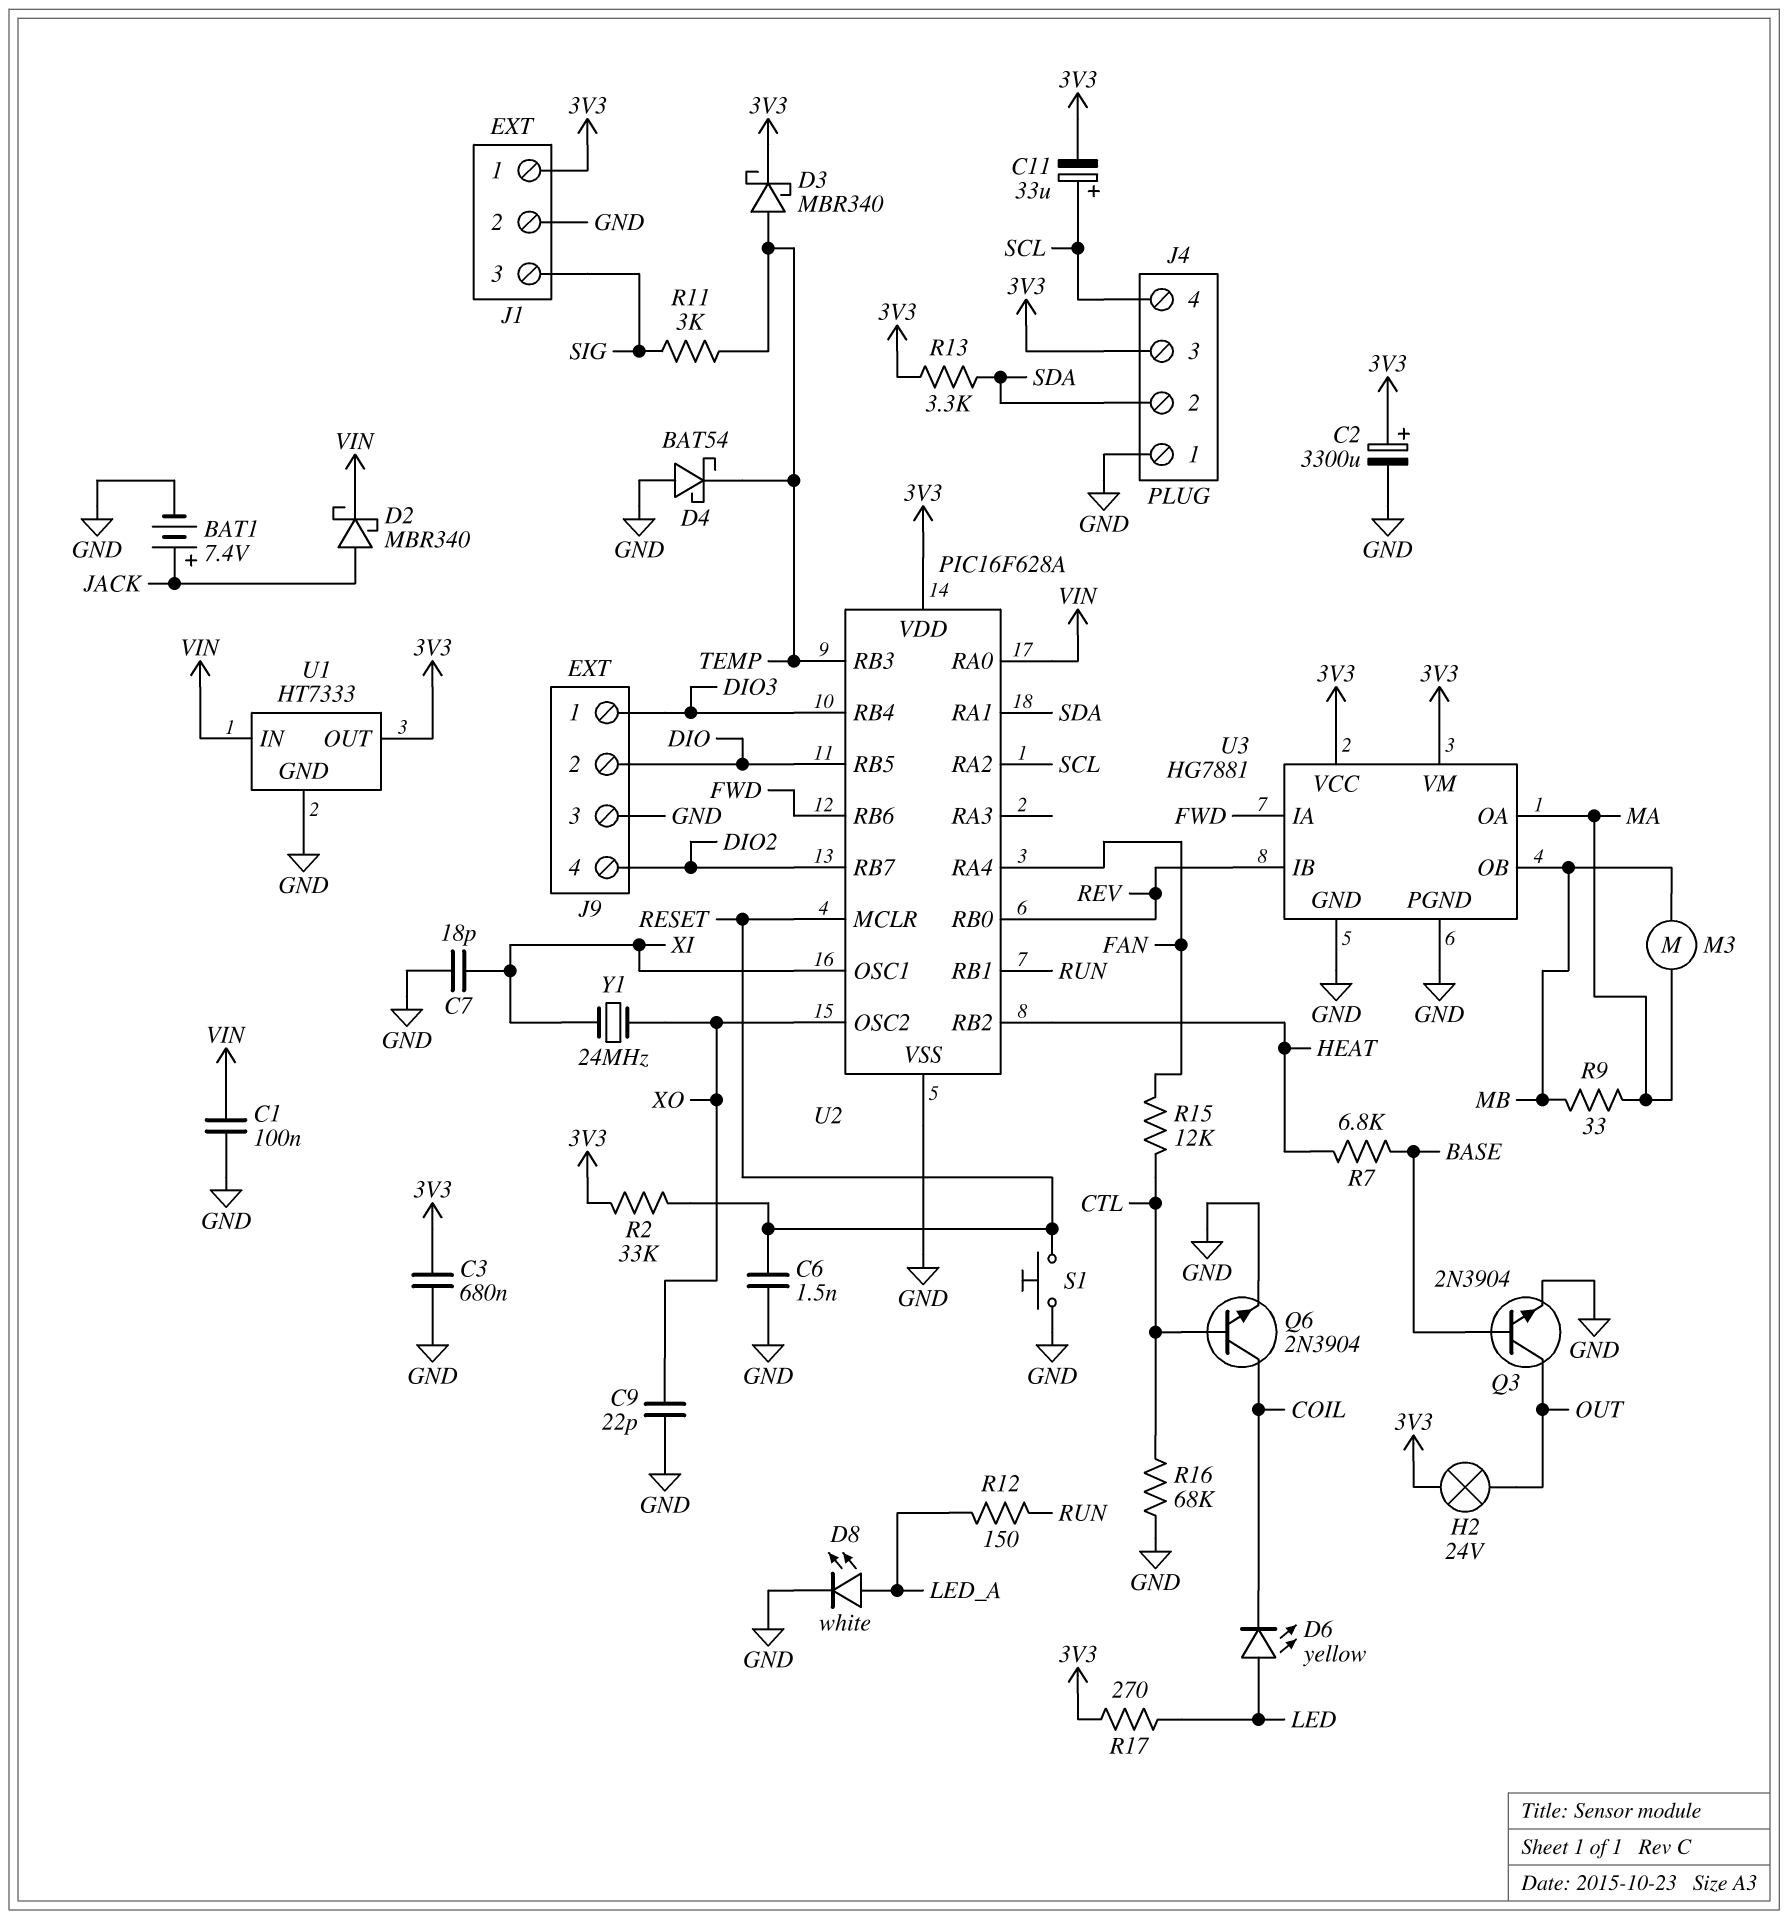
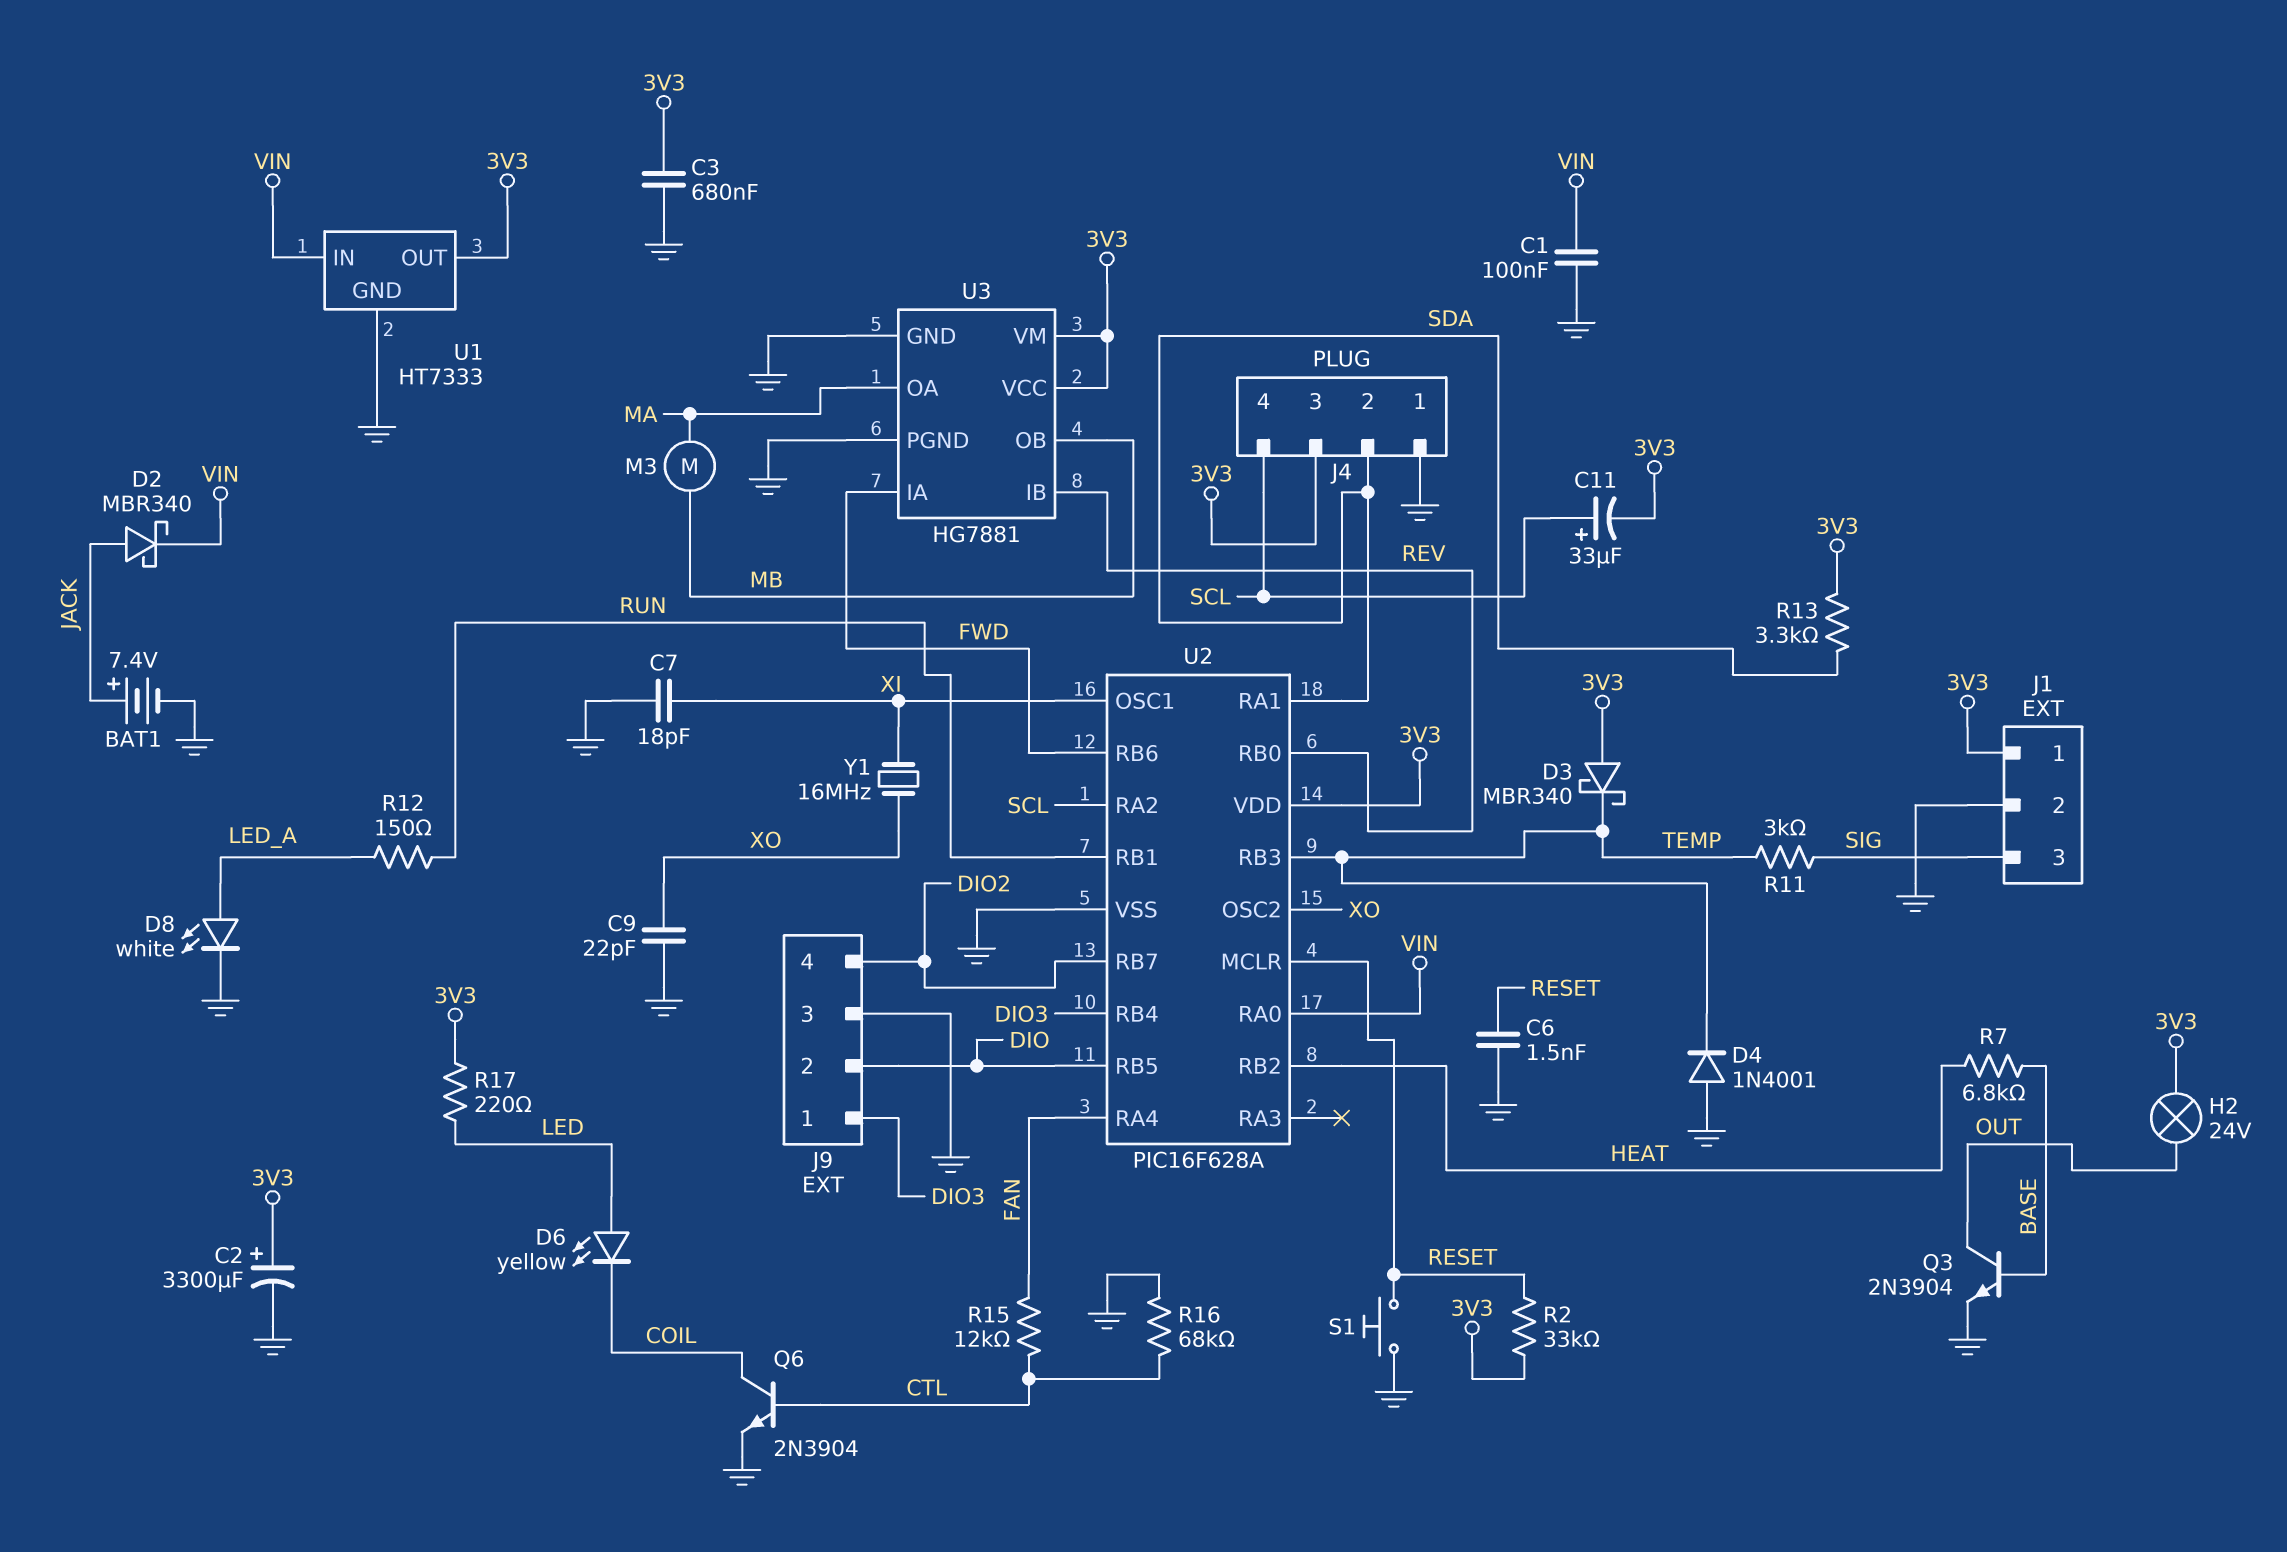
D3: schottky MBR340 (A TEMP, K 3V3) -> schottky MBR340 (A 3V3, K TEMP)
D4: schottky BAT54 (A GND, K TEMP) -> diode 1N4001 (A GND, K TEMP)
R9: 33 (MA, MB) -> none
R17: 270 (3V3, LED) -> 220 (3V3, LED)
Y1: 24MHz (XI, XO) -> 16MHz (XI, XO)

